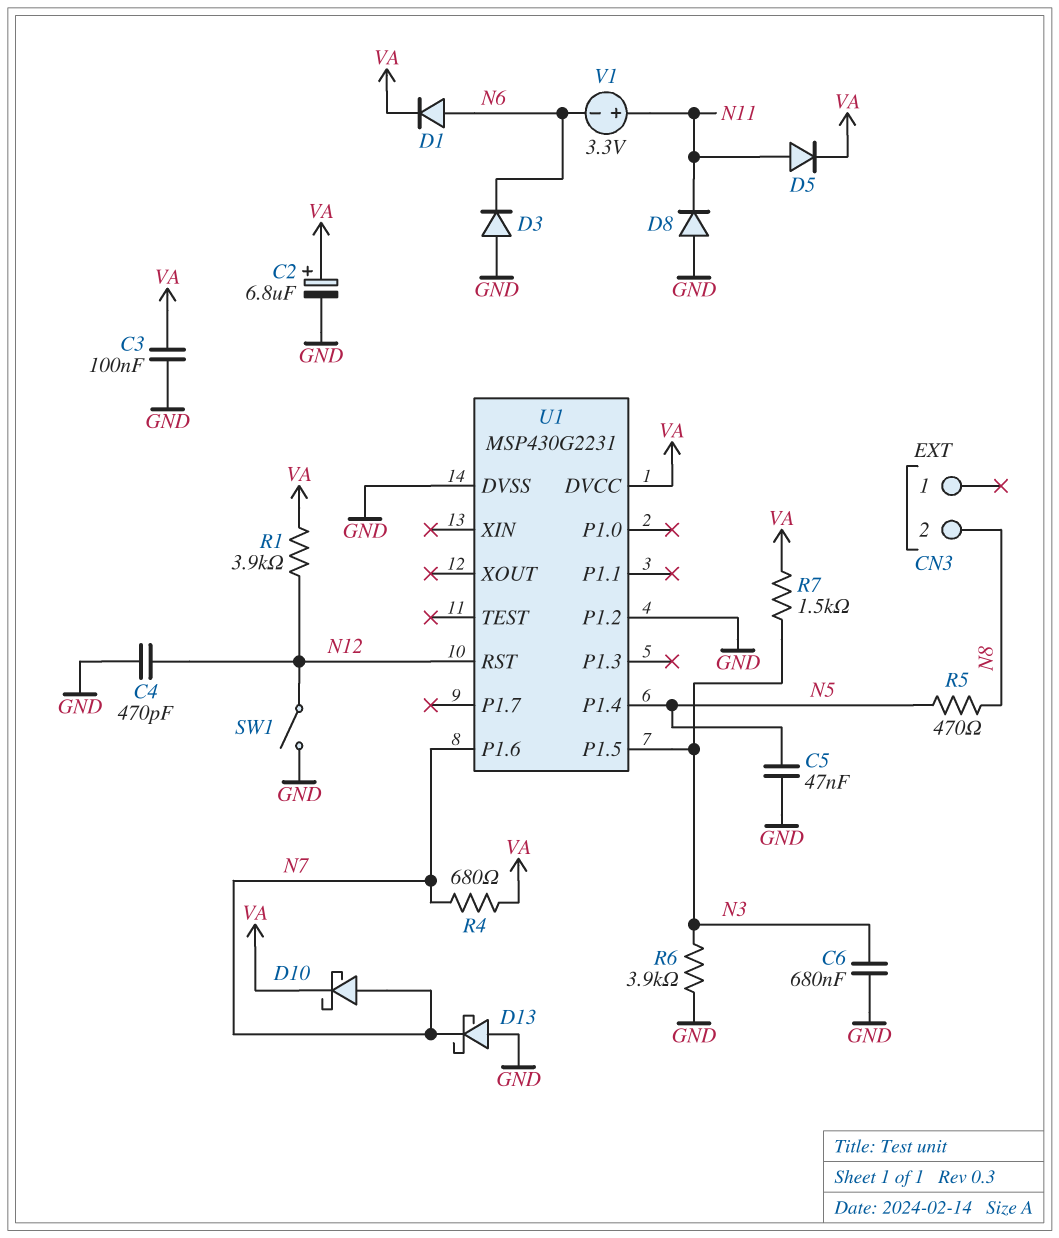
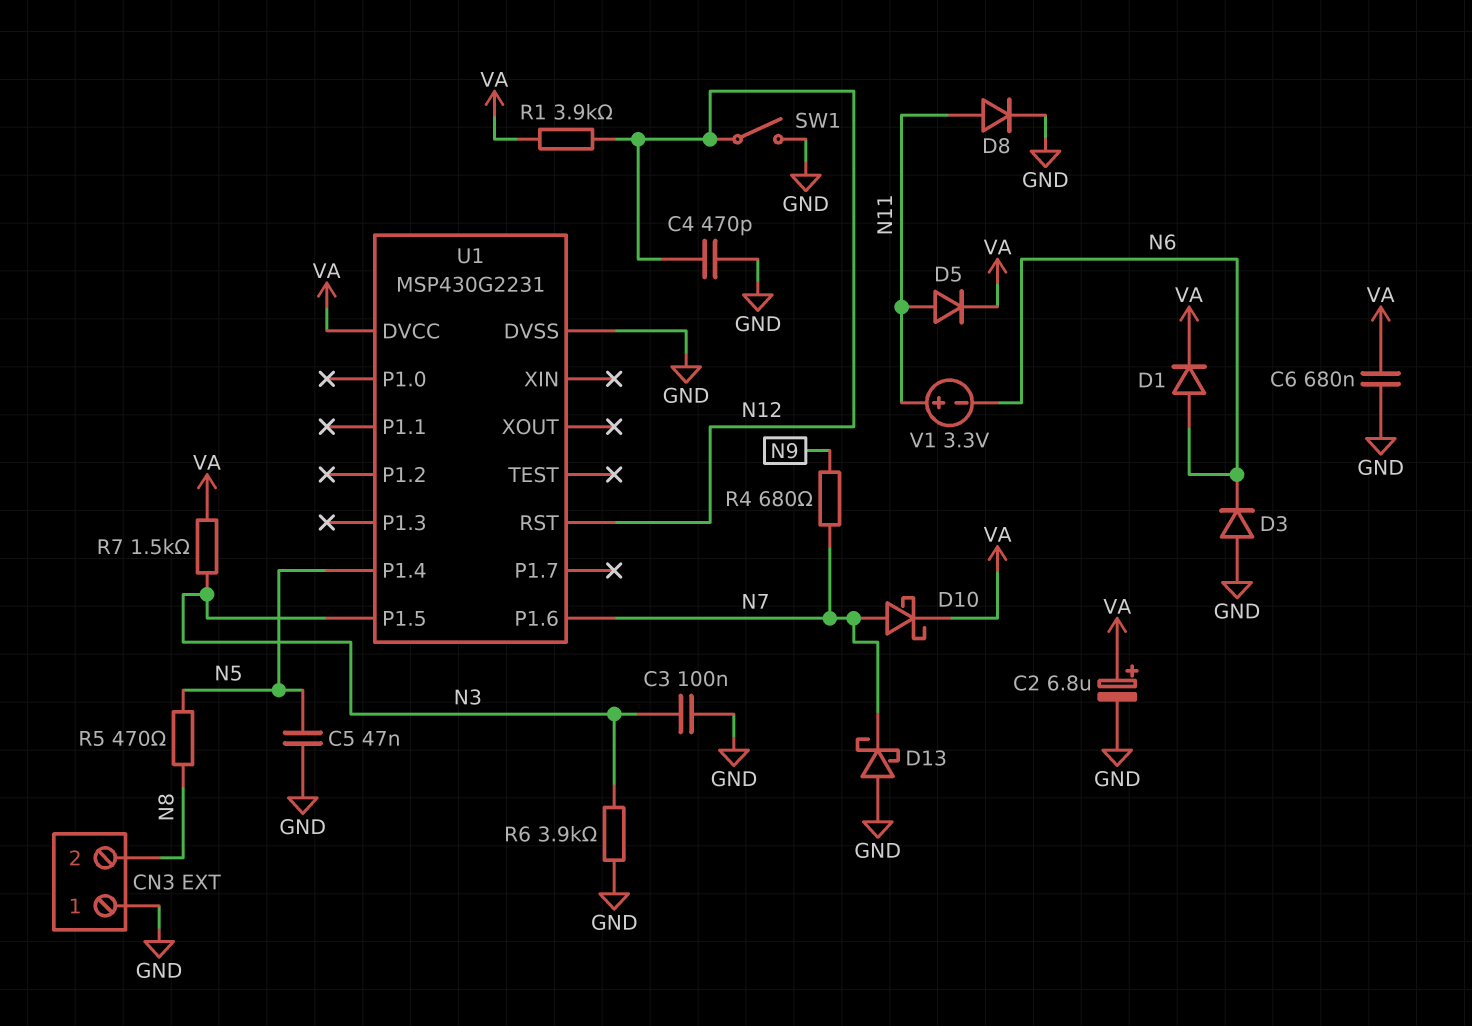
C3: 100nF (GND, VA) -> 100nF (GND, N3)
C6: 680nF (GND, N3) -> 680nF (GND, VA)
CN3 pin 1: none -> GND
D8: diode (A GND, K N11) -> diode (A N11, K GND)
R4: 680 (N7, VA) -> 680 (N7, N9)
U1 pin P1.2: GND -> none

